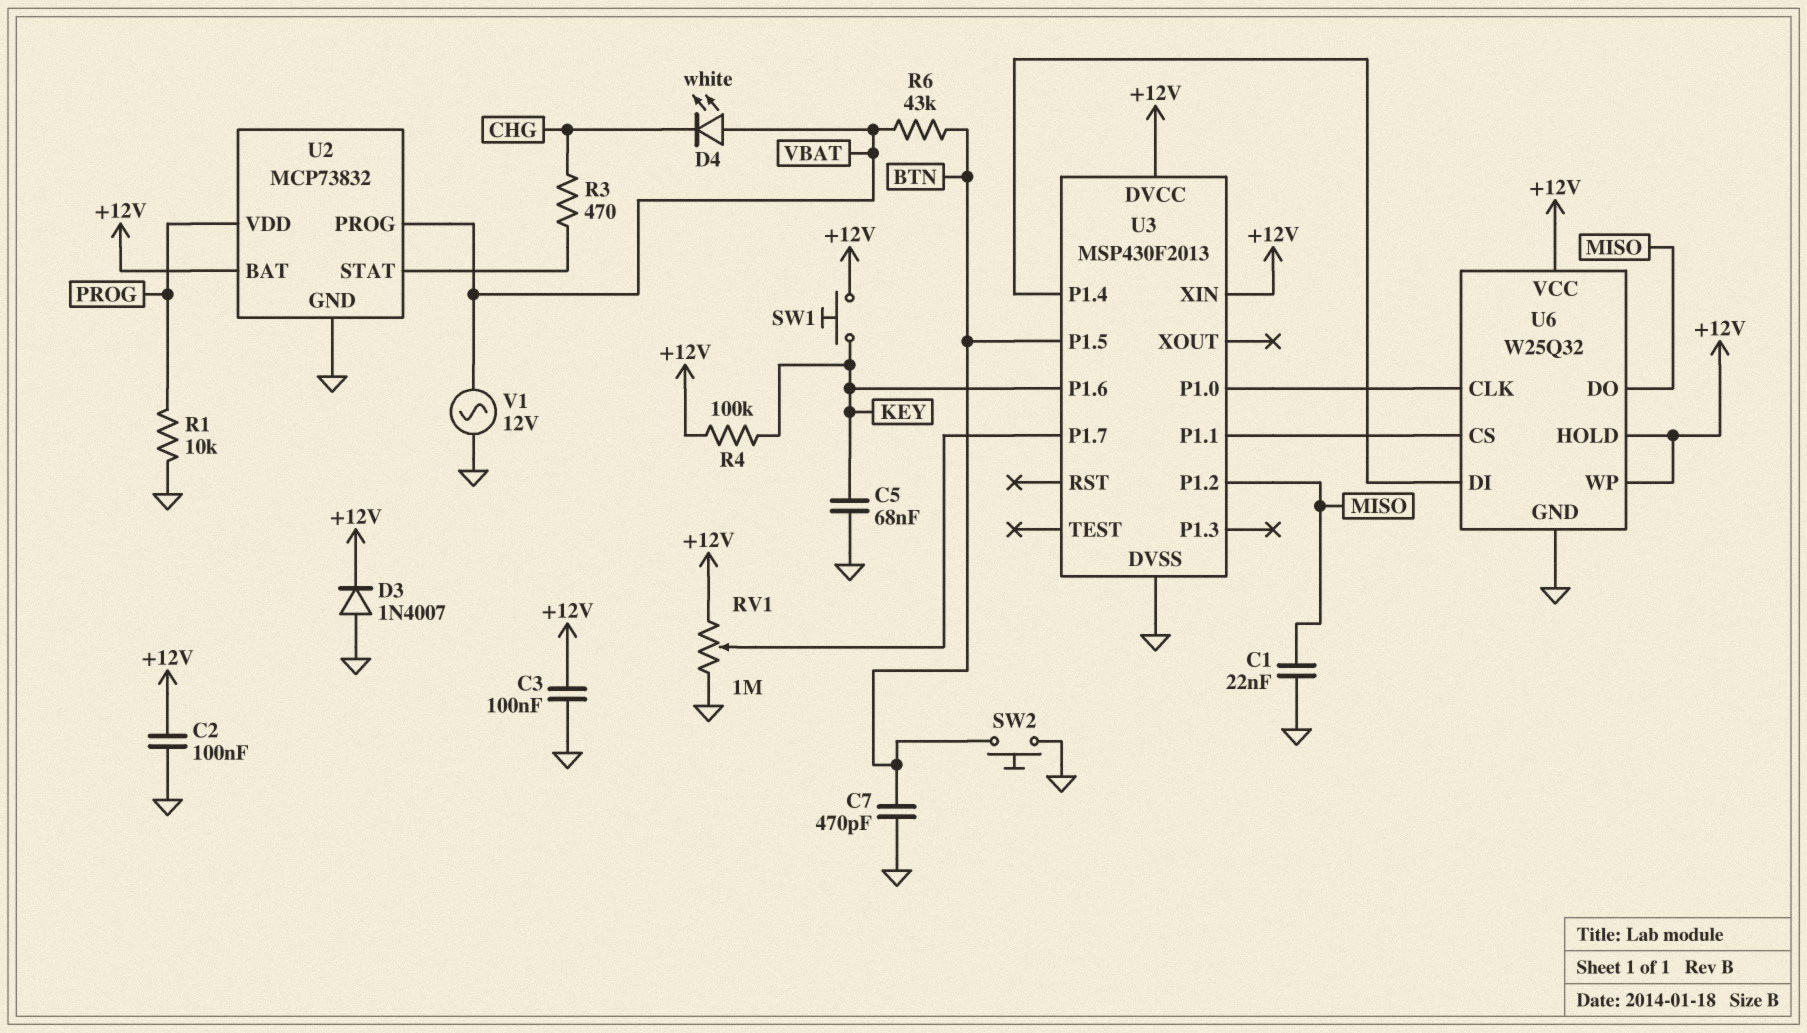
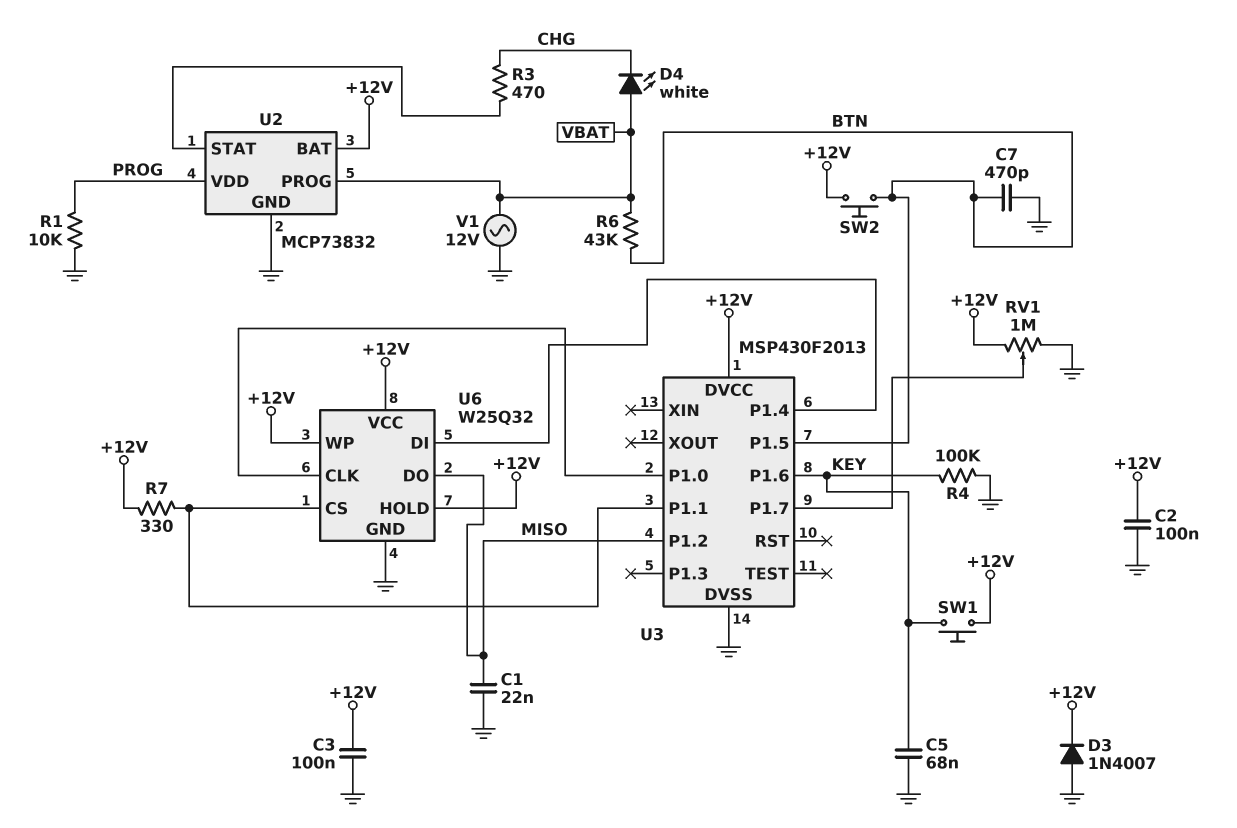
R4: 100k (+12V, KEY) -> 100k (GND, KEY)
R7: none -> 330 (+12V, U3/P1.1)
SW2: button (BTN, GND) -> button (+12V, BTN)
U3 pin XIN: +12V -> none

